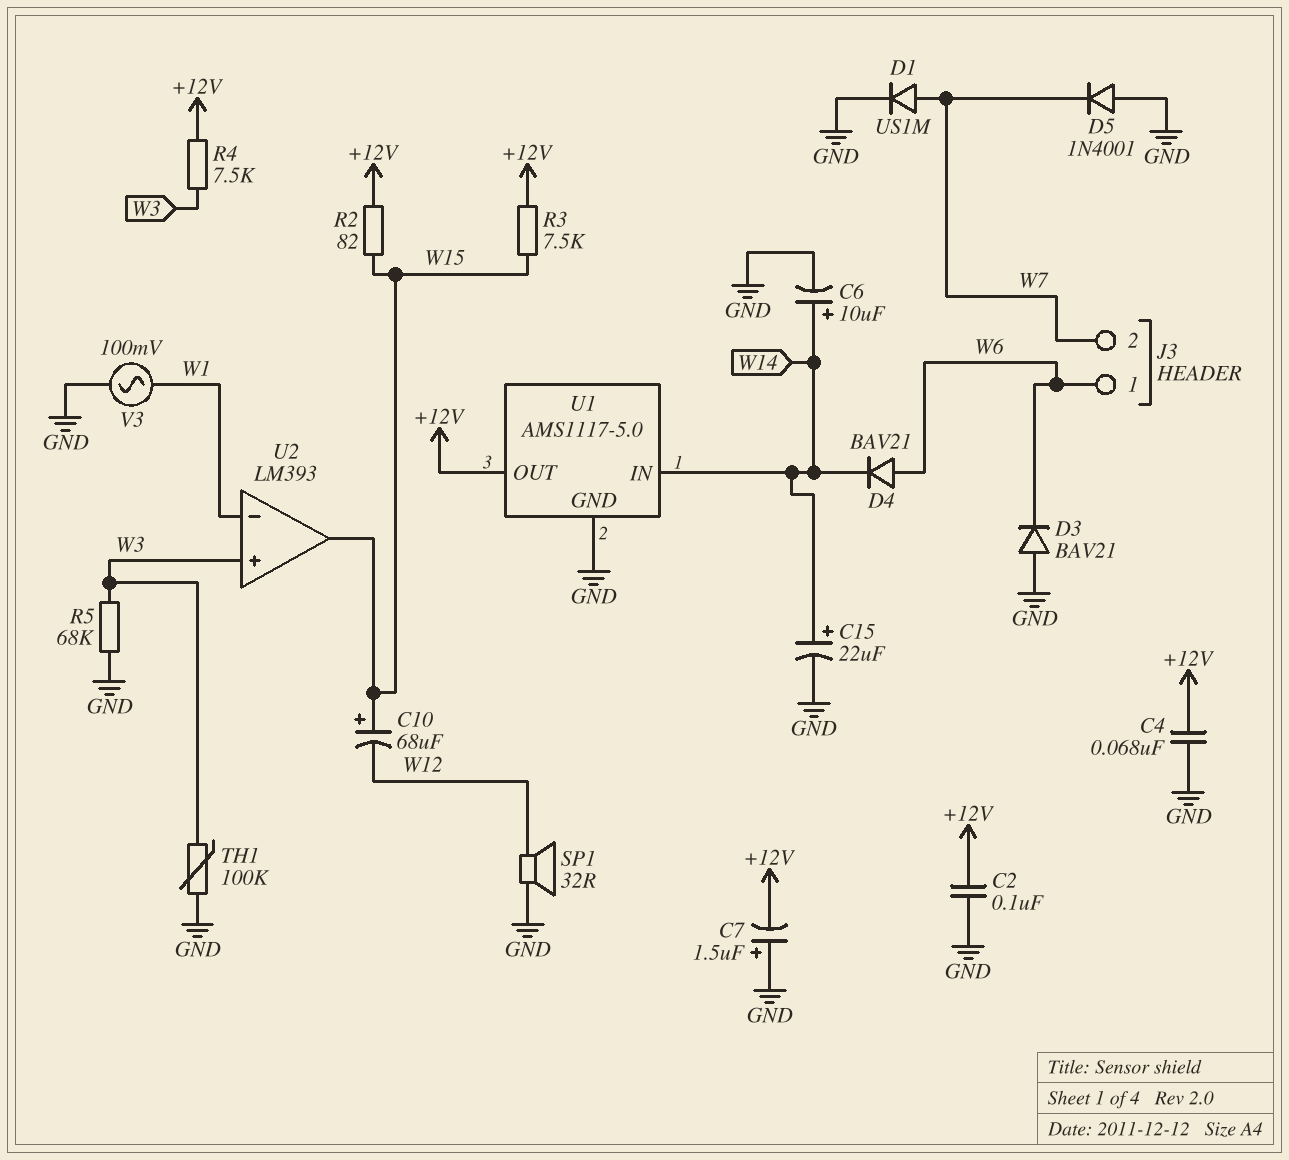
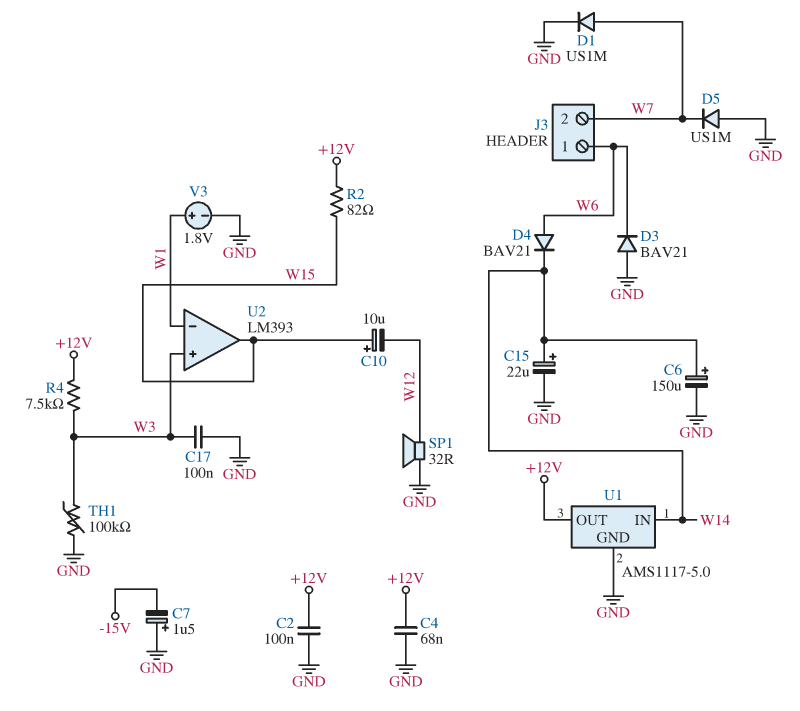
C6: 10uF (plus W14, minus GND) -> 150uF (plus W14, minus GND)
C7: 1.5uF (plus GND, minus +12V) -> 1.5uF (plus GND, minus -15V)
C10: 68uF (plus W15, minus W12) -> 10uF (plus W15, minus W12)
C17: none -> 100nF (GND, W3)
D5: diode 1N4001 (A GND, K W7) -> diode US1M (A GND, K W7)
R3: 7.5k (+12V, W15) -> none
R5: 68k (GND, W3) -> none
V3: AC 100mV (GND, W1) -> 1.8V (plus W1, minus GND)

